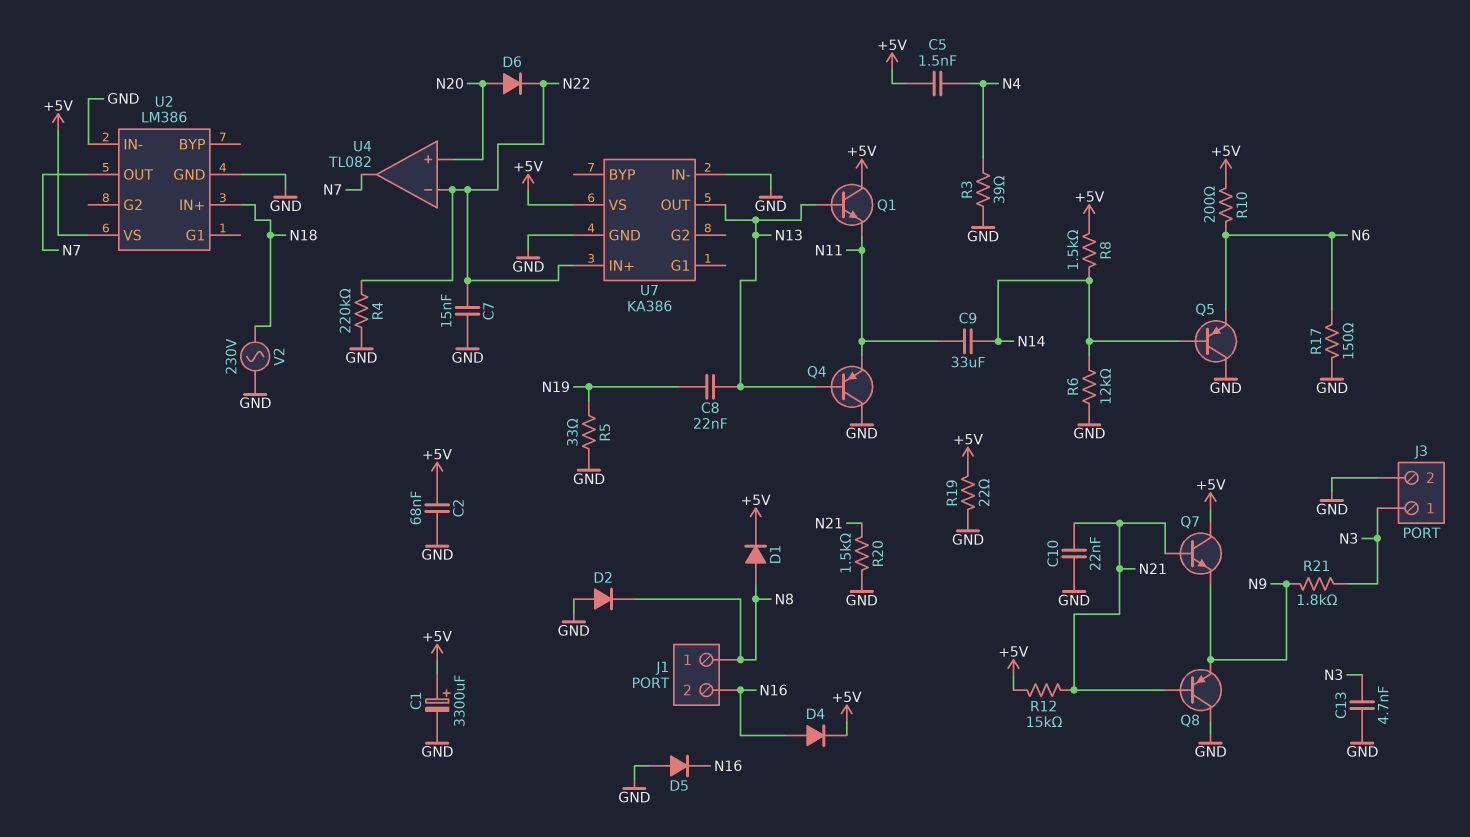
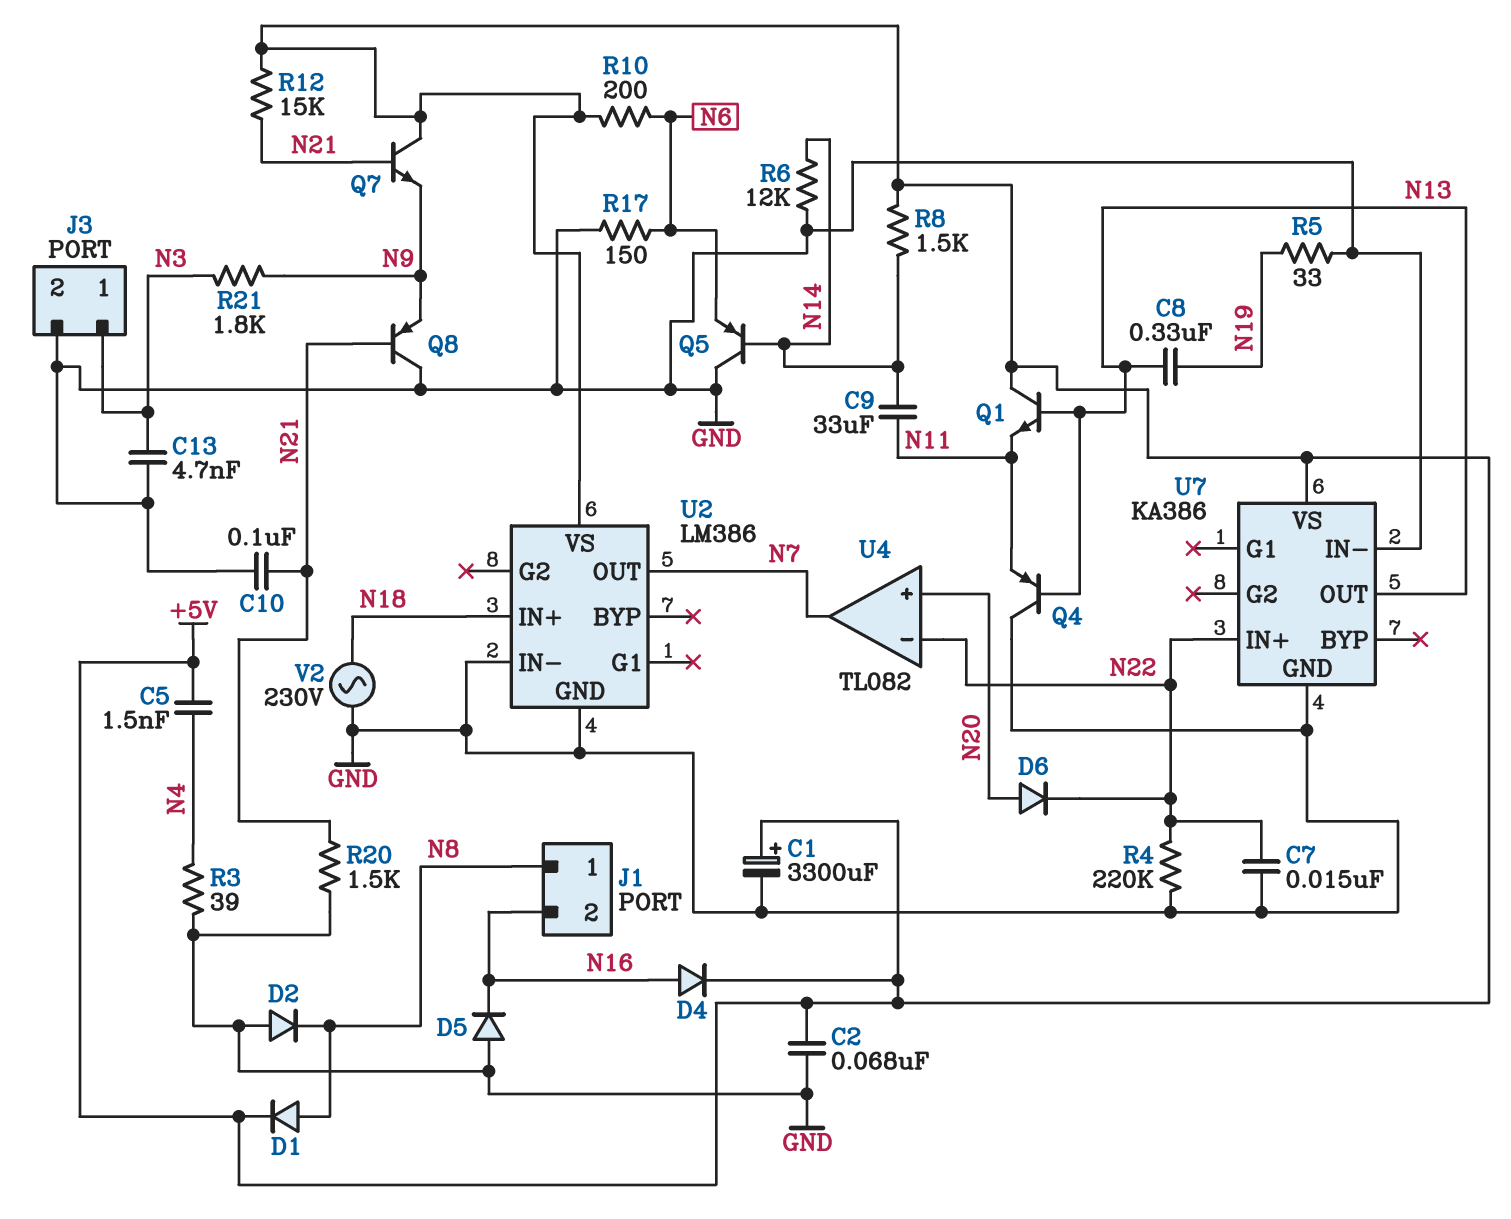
C8: 22nF (N13, N19) -> 330nF (N13, N19)
C10: 22nF (GND, N21) -> 100nF (GND, N21)
R19: 22 (+5V, GND) -> none

